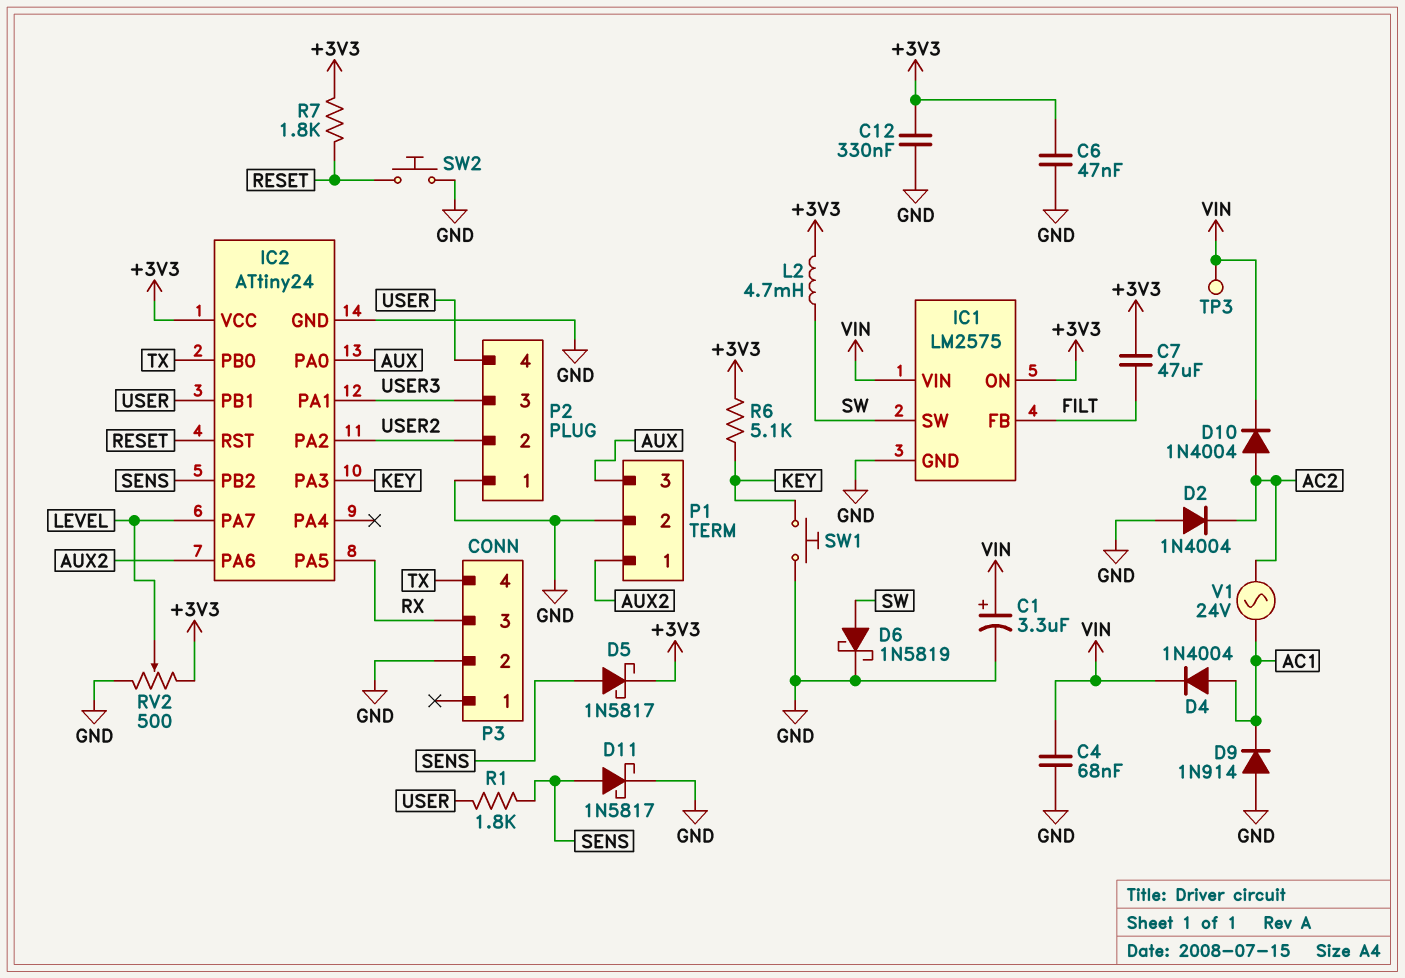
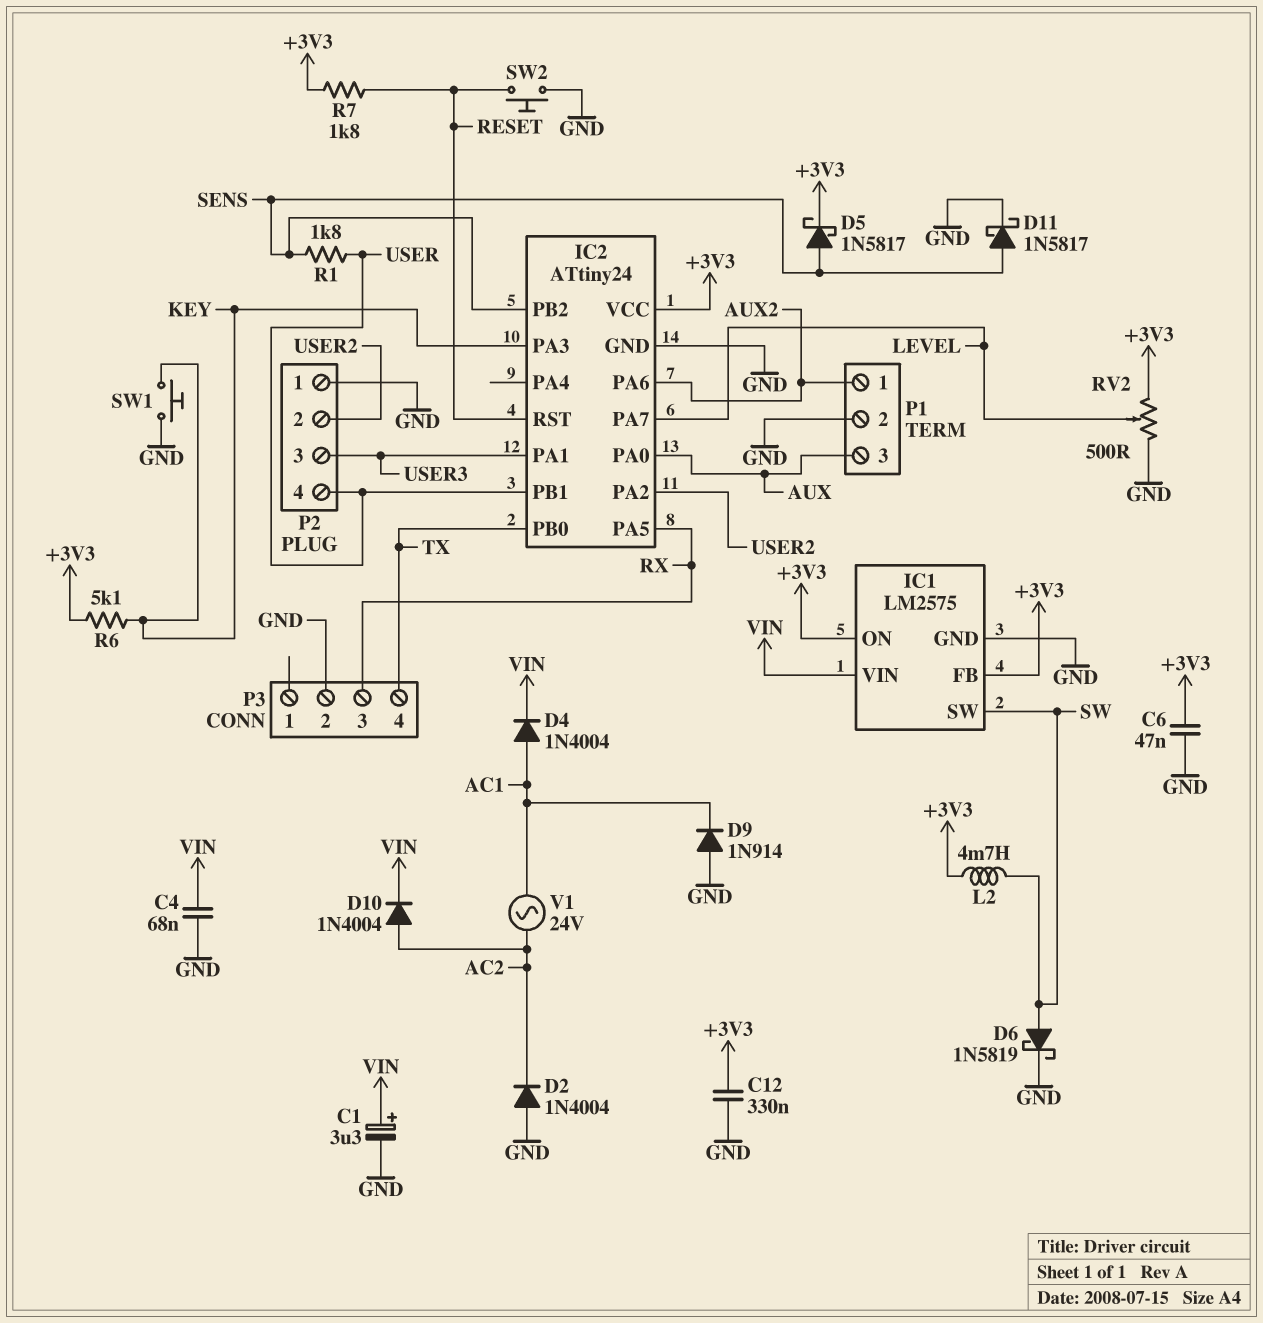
C7: 47uF (+3V3, FILT) -> none
IC1 pin FB: FILT -> +3V3
TP3: test point (VIN) -> none

